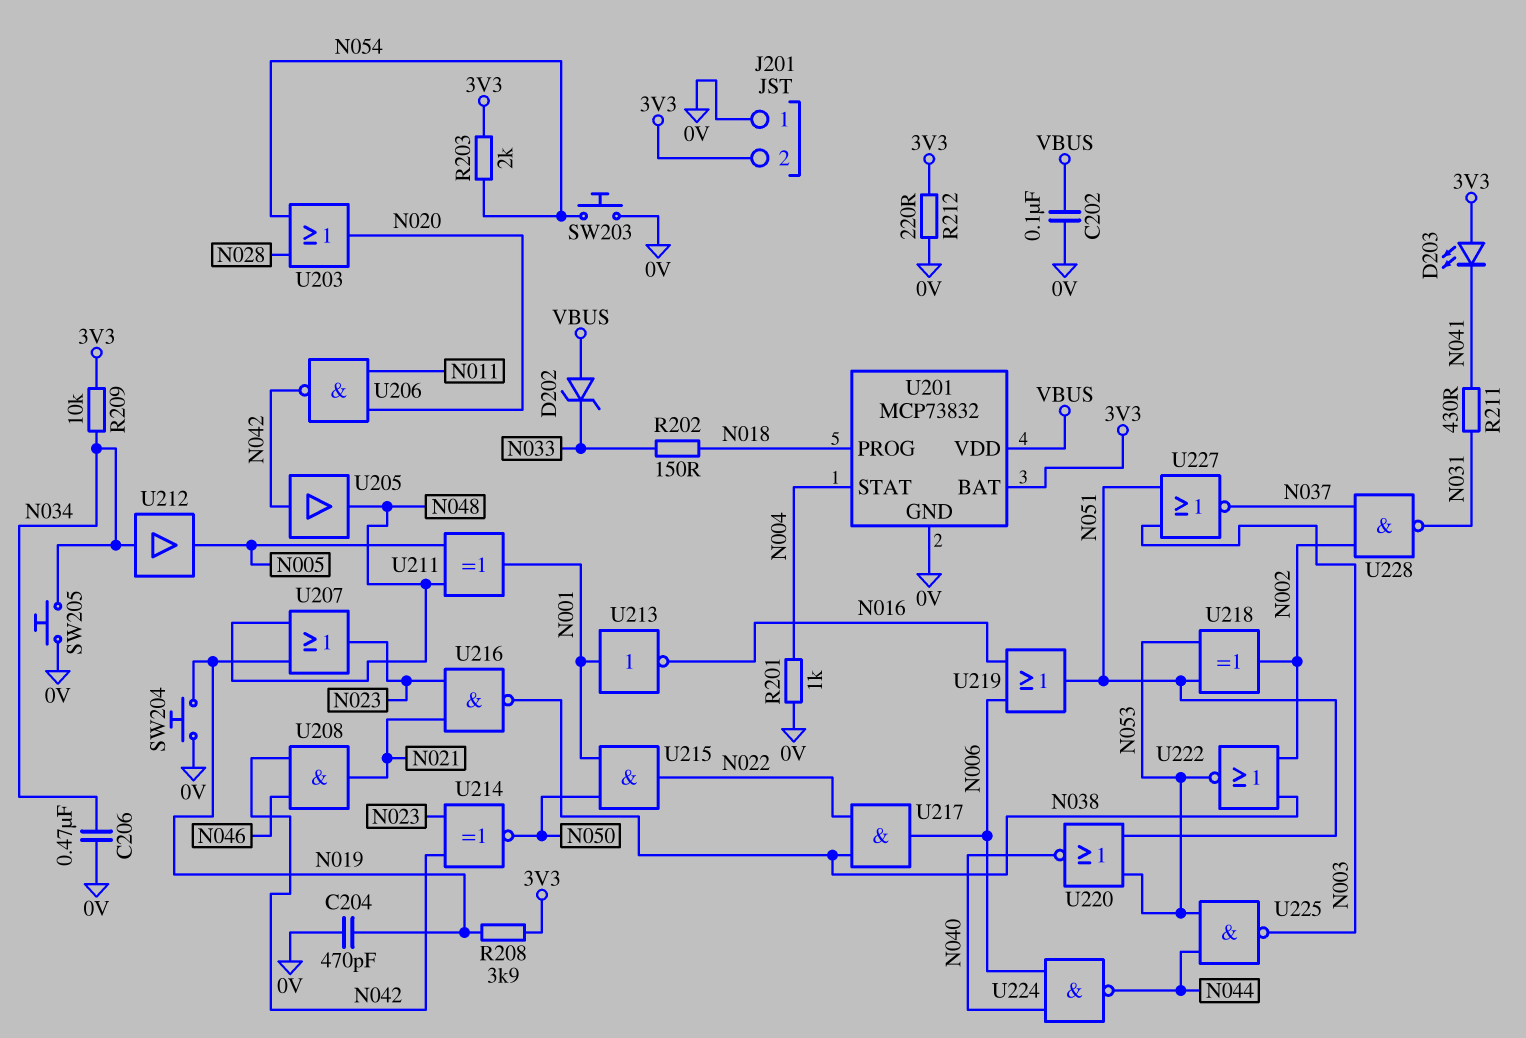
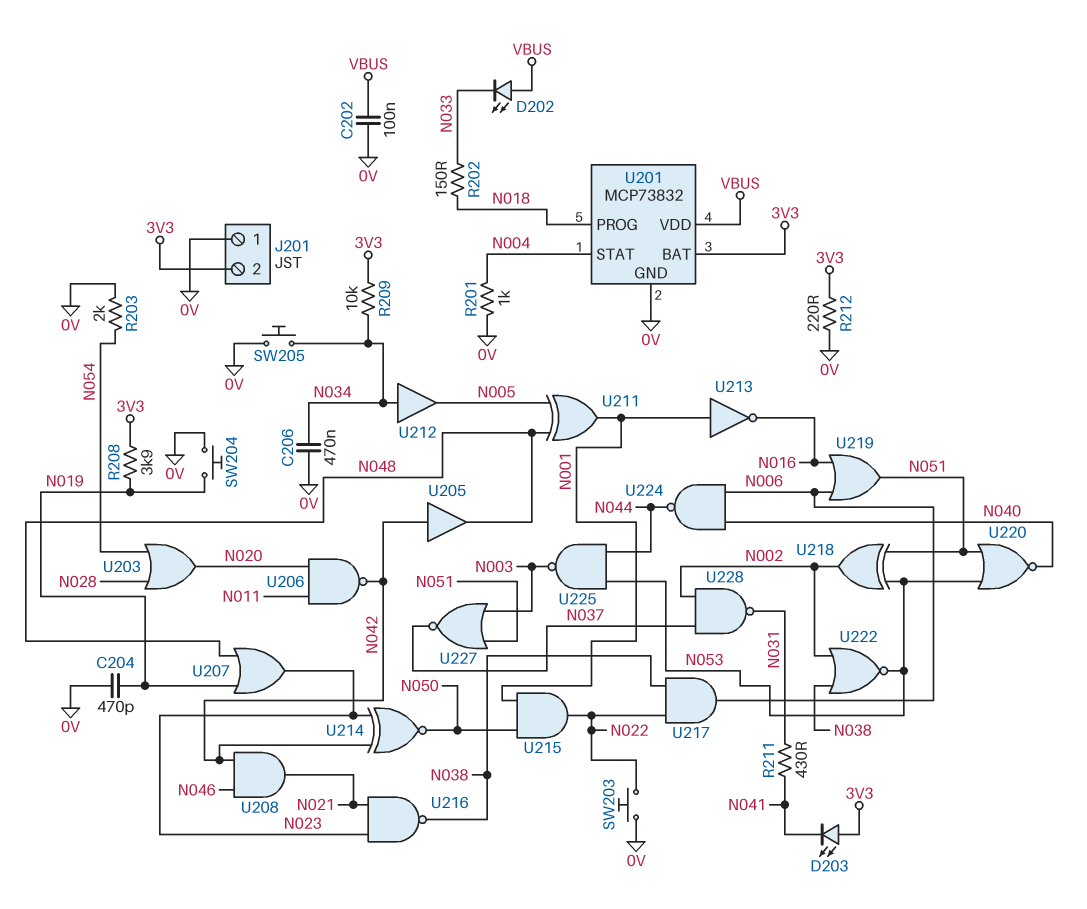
D202: zener (A VBUS, K N033) -> LED (A VBUS, K N033)
R203: 2k (3V3, N054) -> 2k (0V, N054)
SW203: button (0V, N054) -> button (0V, N022)

